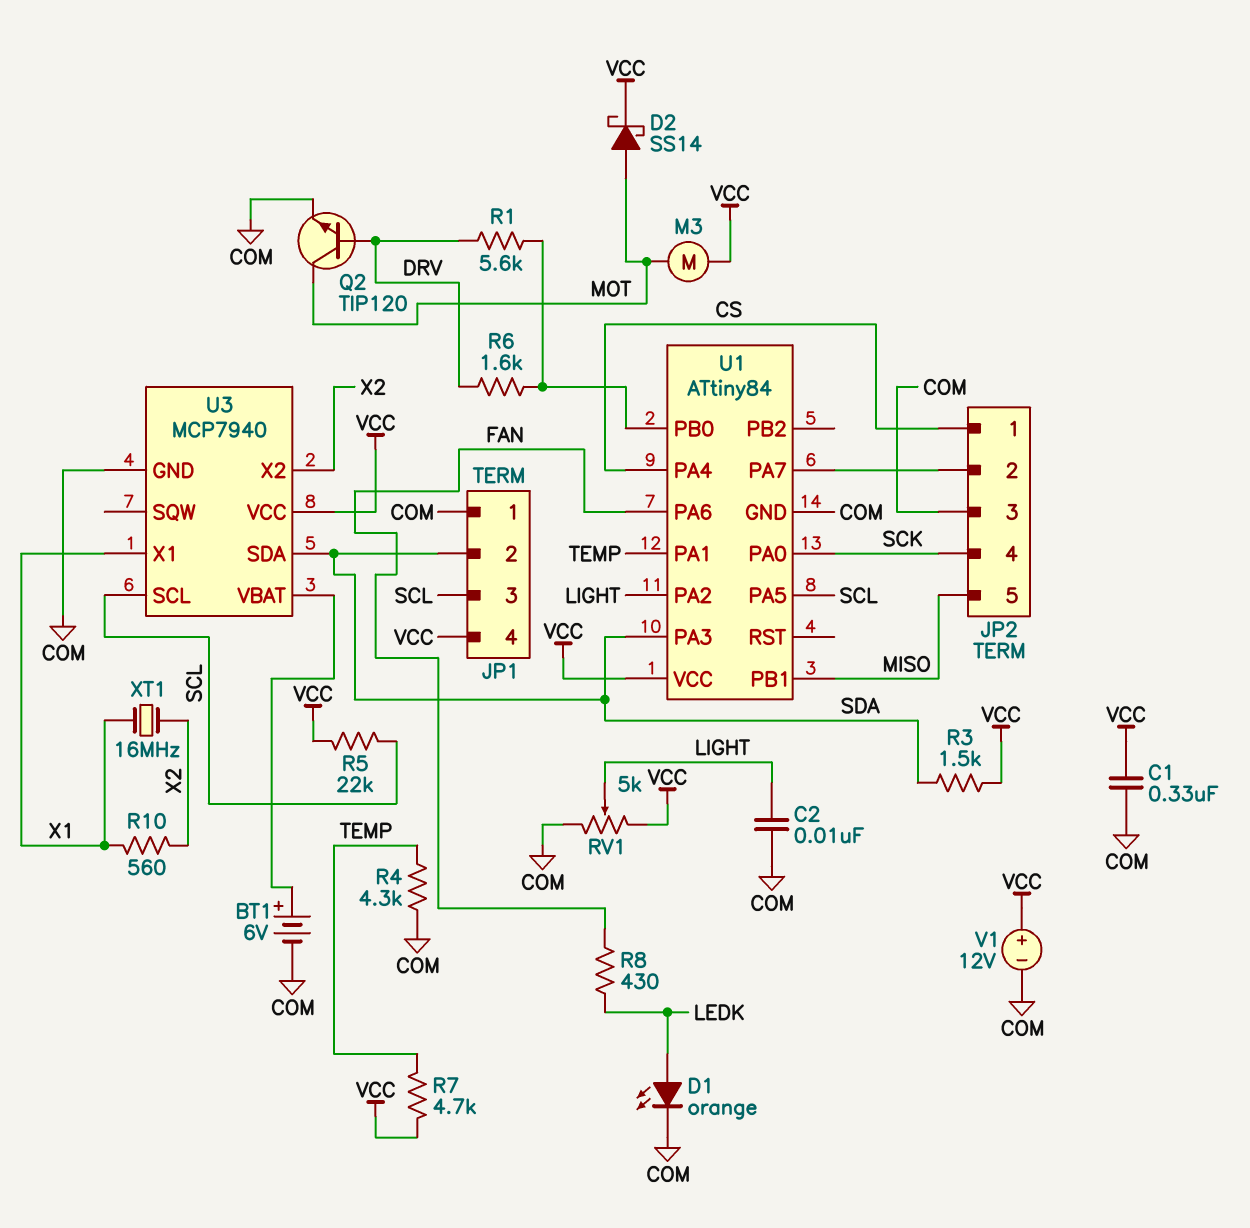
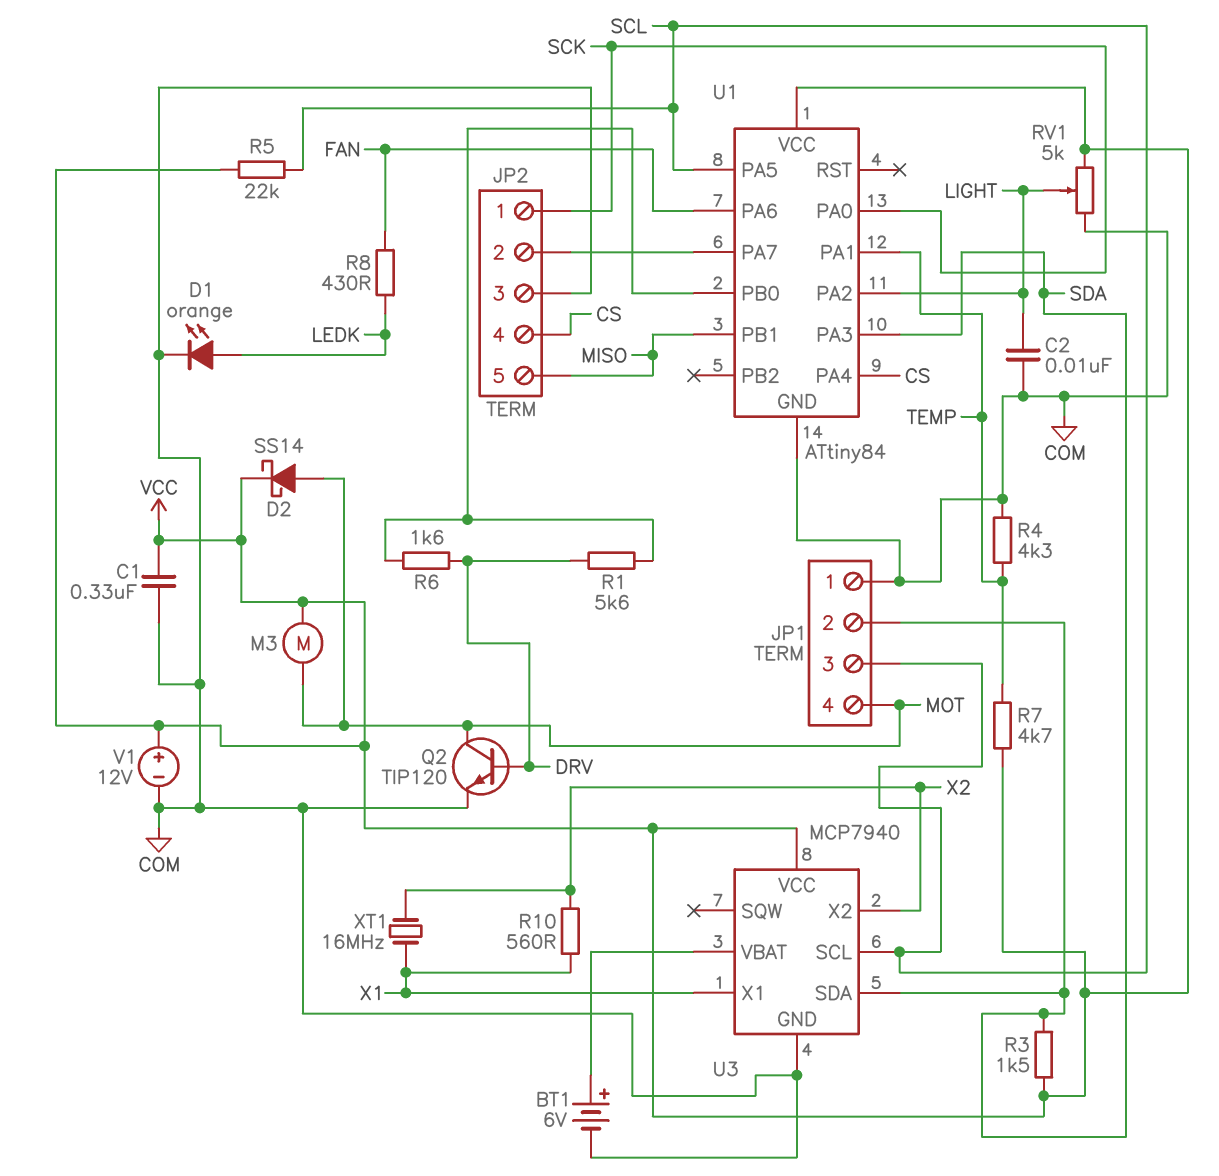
JP1 pin 4: VCC -> MOT
JP2 pin 1: CS -> SCK
JP2 pin 4: SCK -> CS

